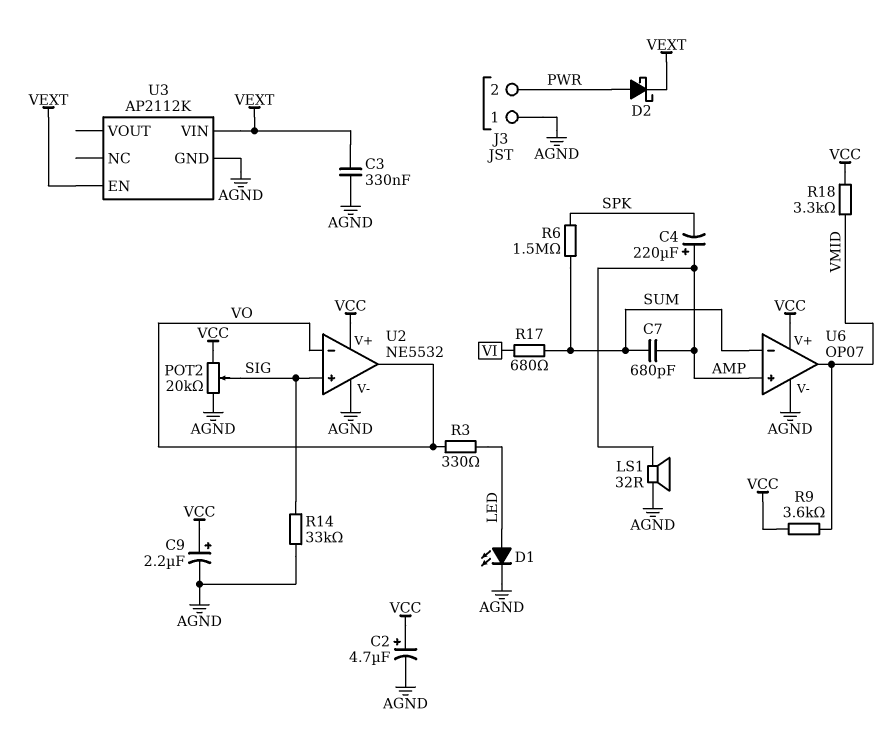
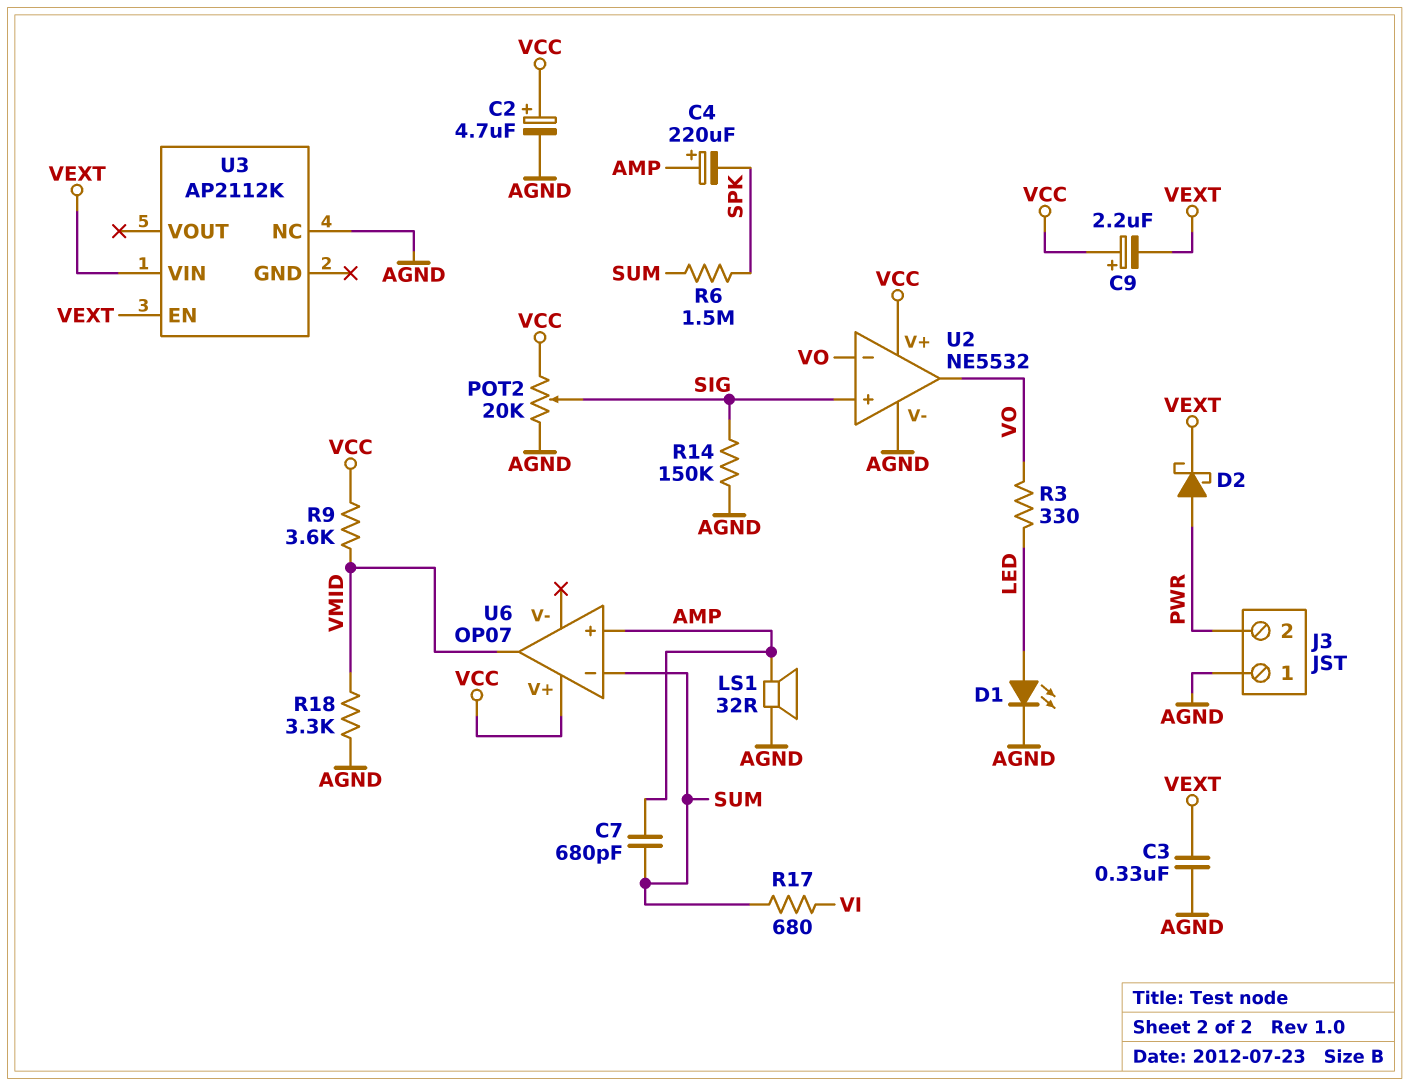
C9: 2.2uF (plus VCC, minus AGND) -> 2.2uF (plus VCC, minus VEXT)
R14: 33k (AGND, SIG) -> 150k (AGND, SIG)
R18: 3.3k (VCC, VMID) -> 3.3k (AGND, VMID)
U3 pin GND: AGND -> none
U3 pin NC: none -> AGND
U6 pin V-: AGND -> none

